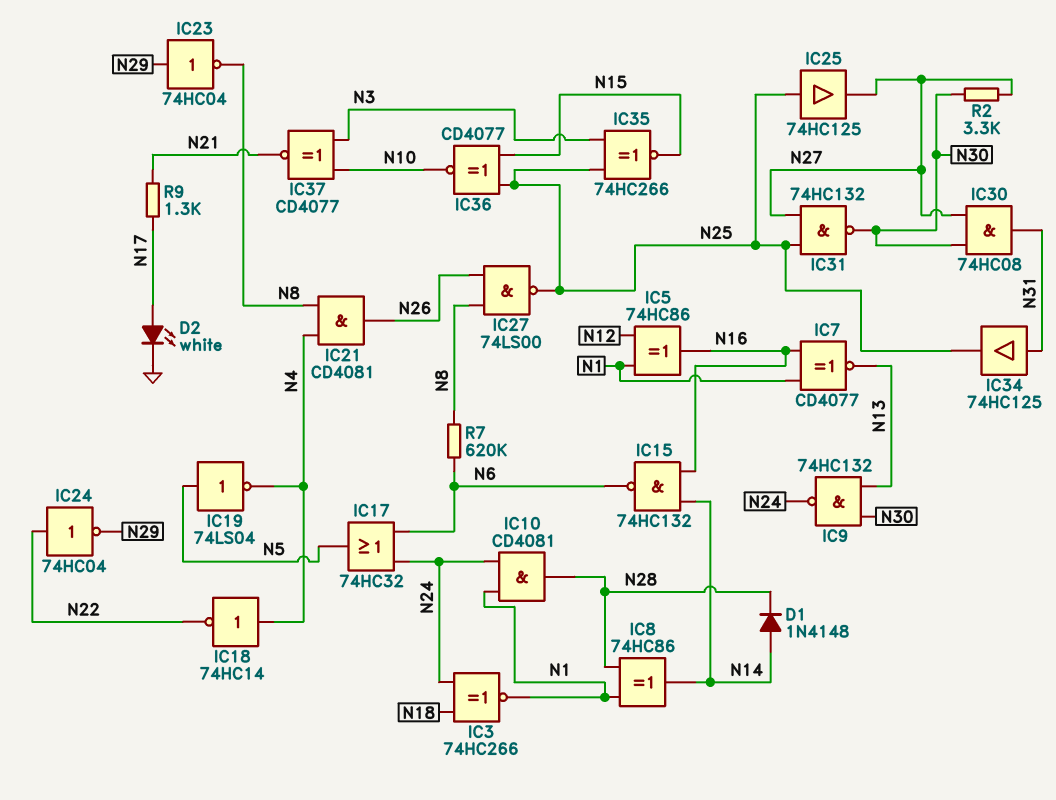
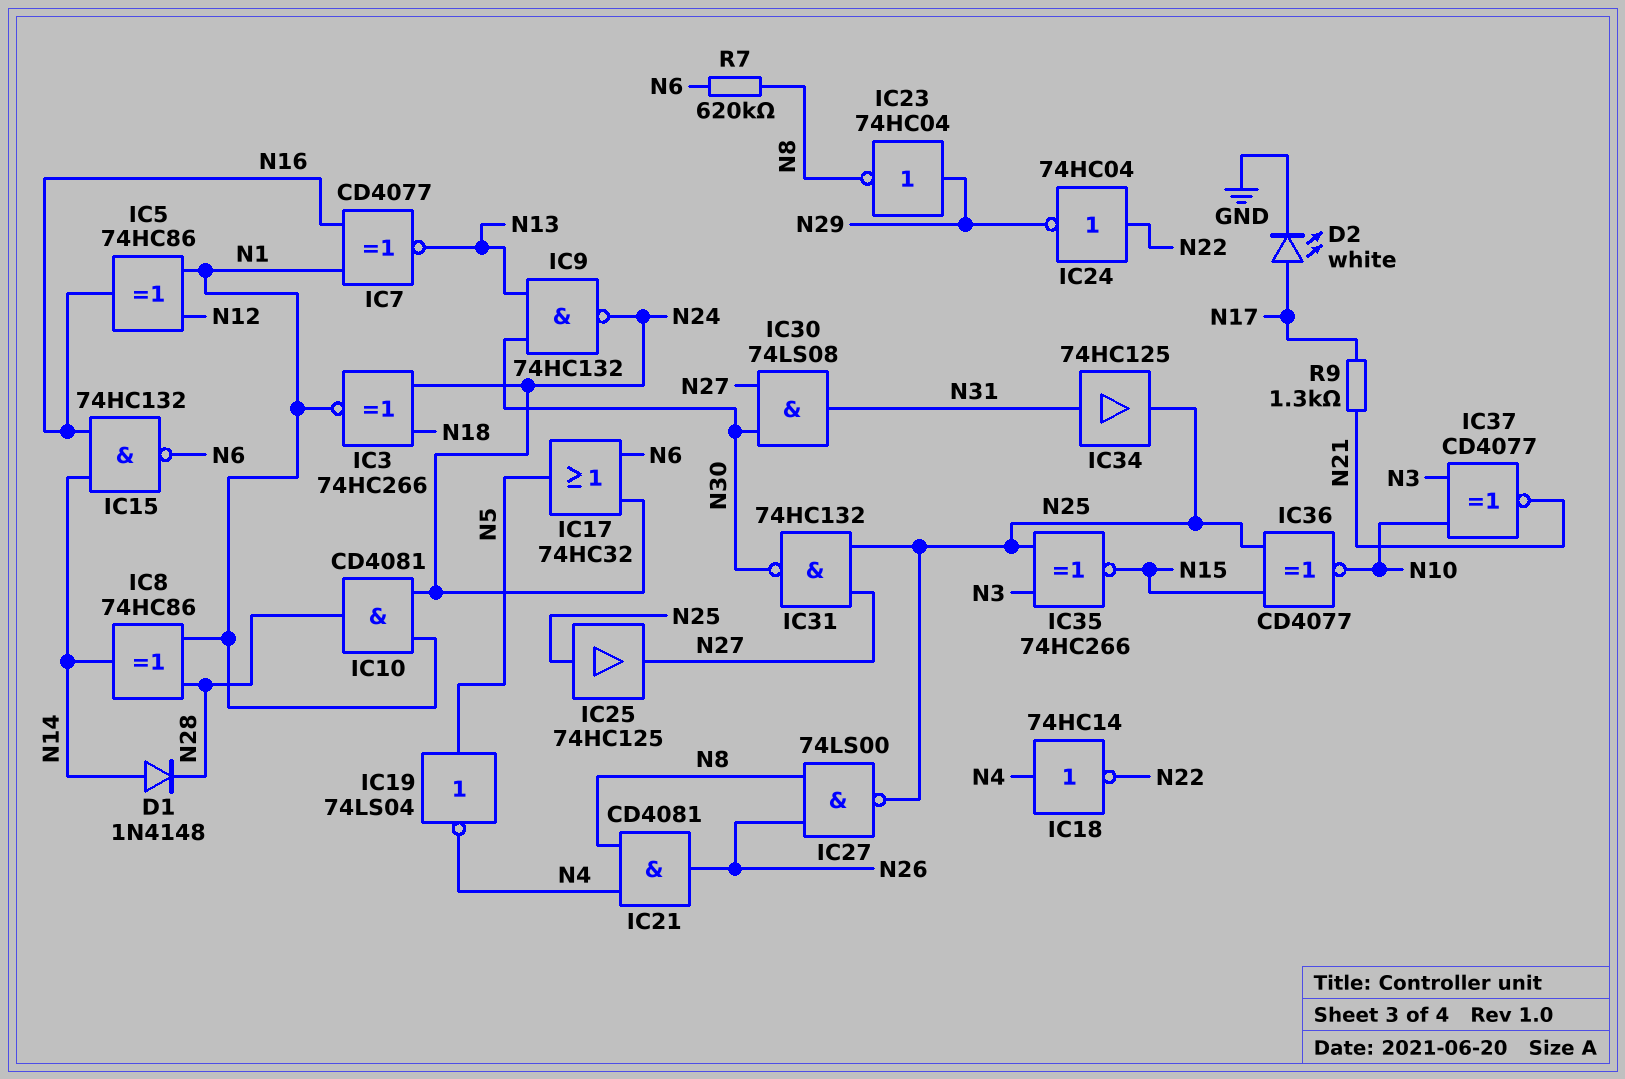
IC30: AND 74HC08 (in N27, in N30, out N31) -> AND 74LS08 (in N27, in N30, out N31)
R2: 3.3k (N27, N30) -> none

